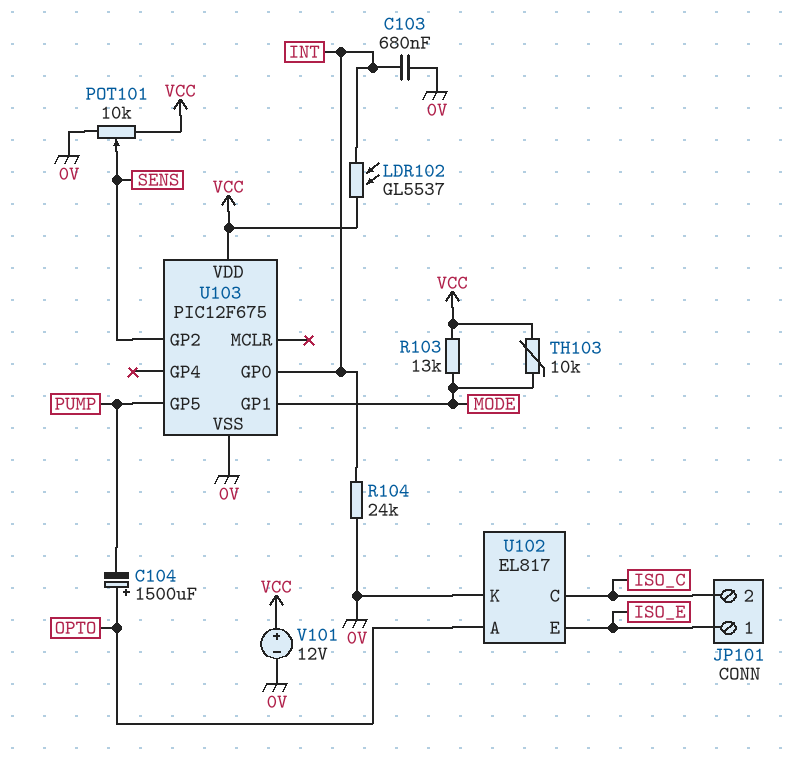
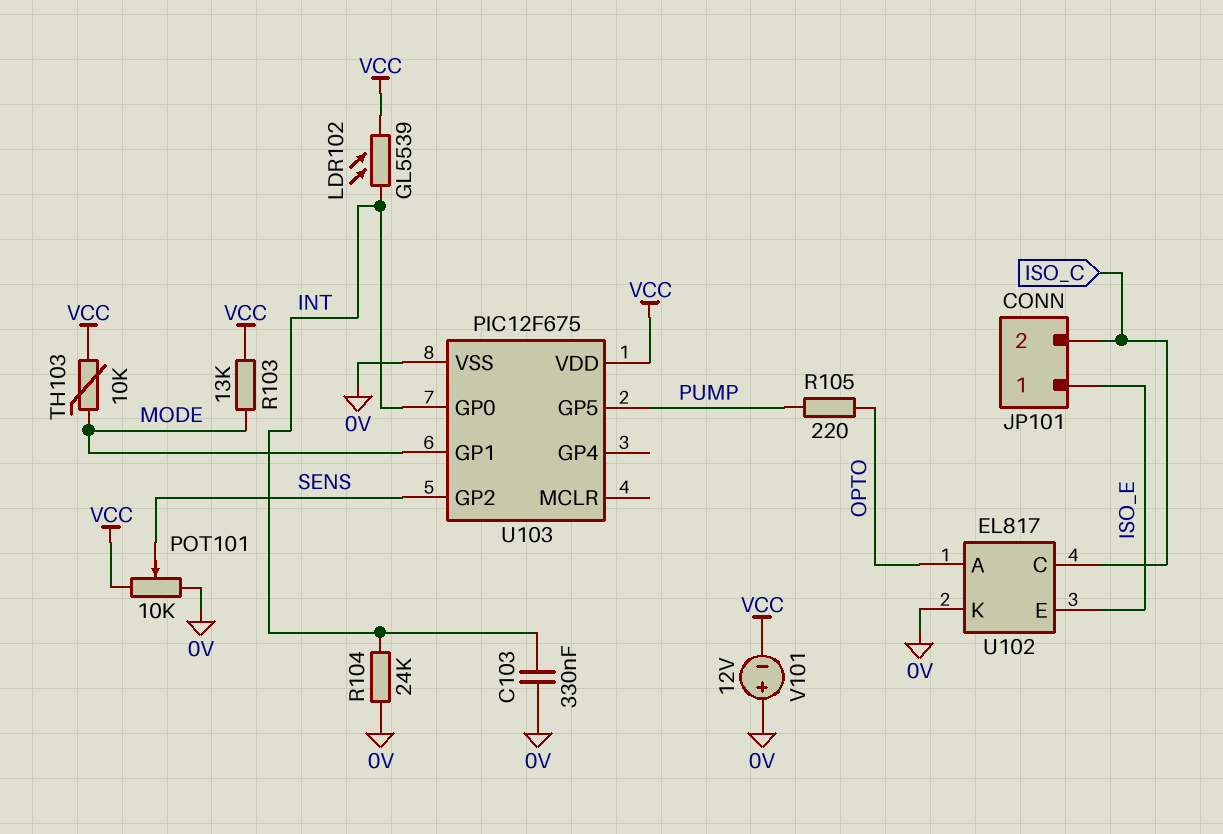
C103: 680nF (0V, INT) -> 330nF (0V, INT)
C104: 1500uF (plus OPTO, minus PUMP) -> none
LDR102: GL5537 (INT, VCC) -> GL5539 (INT, VCC)
R105: none -> 220 (OPTO, PUMP)
V101: 12V (plus VCC, minus 0V) -> 12V (plus 0V, minus VCC)

